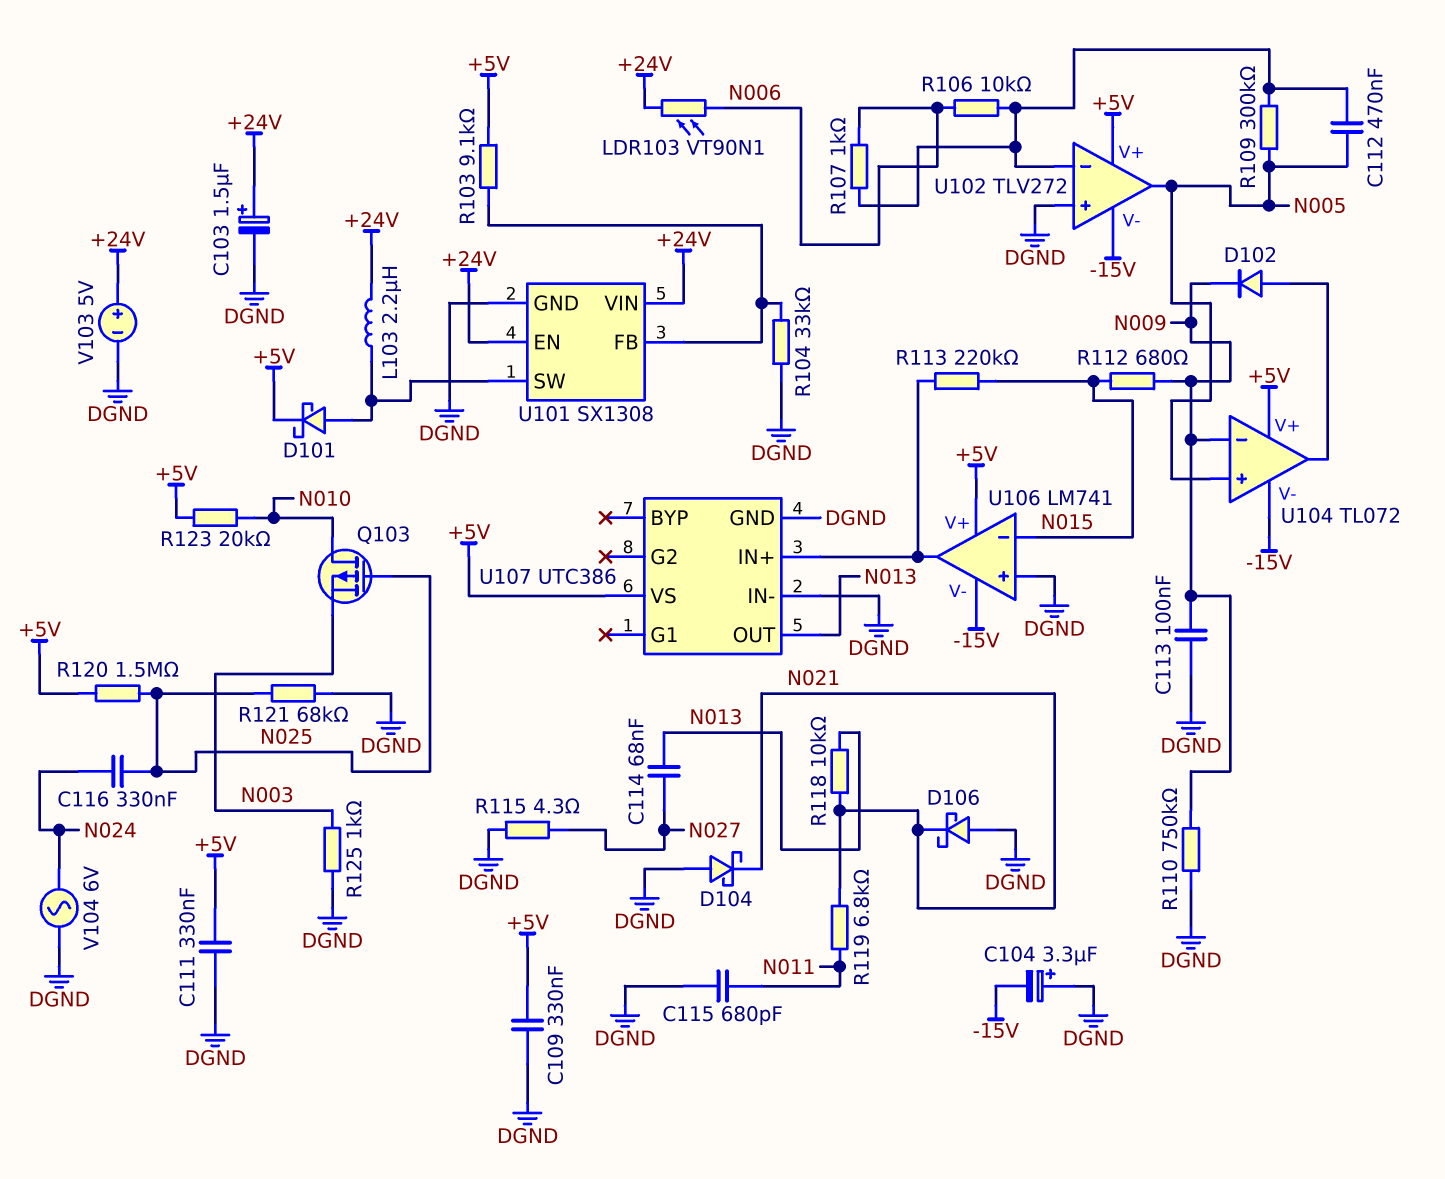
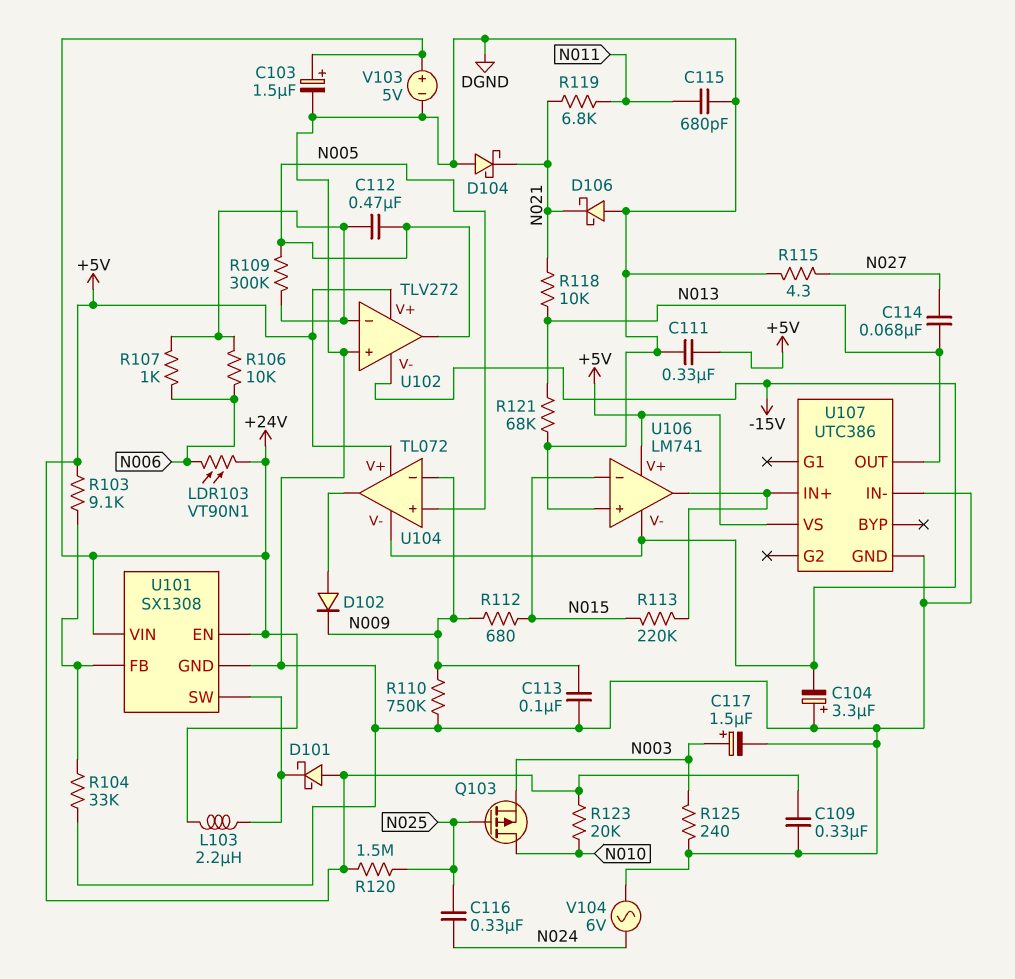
C117: none -> 1.5uF (plus N003, minus DGND)
D101: schottky (A U101/SW, K +5V) -> schottky (A +5V, K U101/SW)
R121: 68k (DGND, N025) -> 68k (DGND, N013)
R125: 1k (DGND, N003) -> 240 (DGND, N003)

